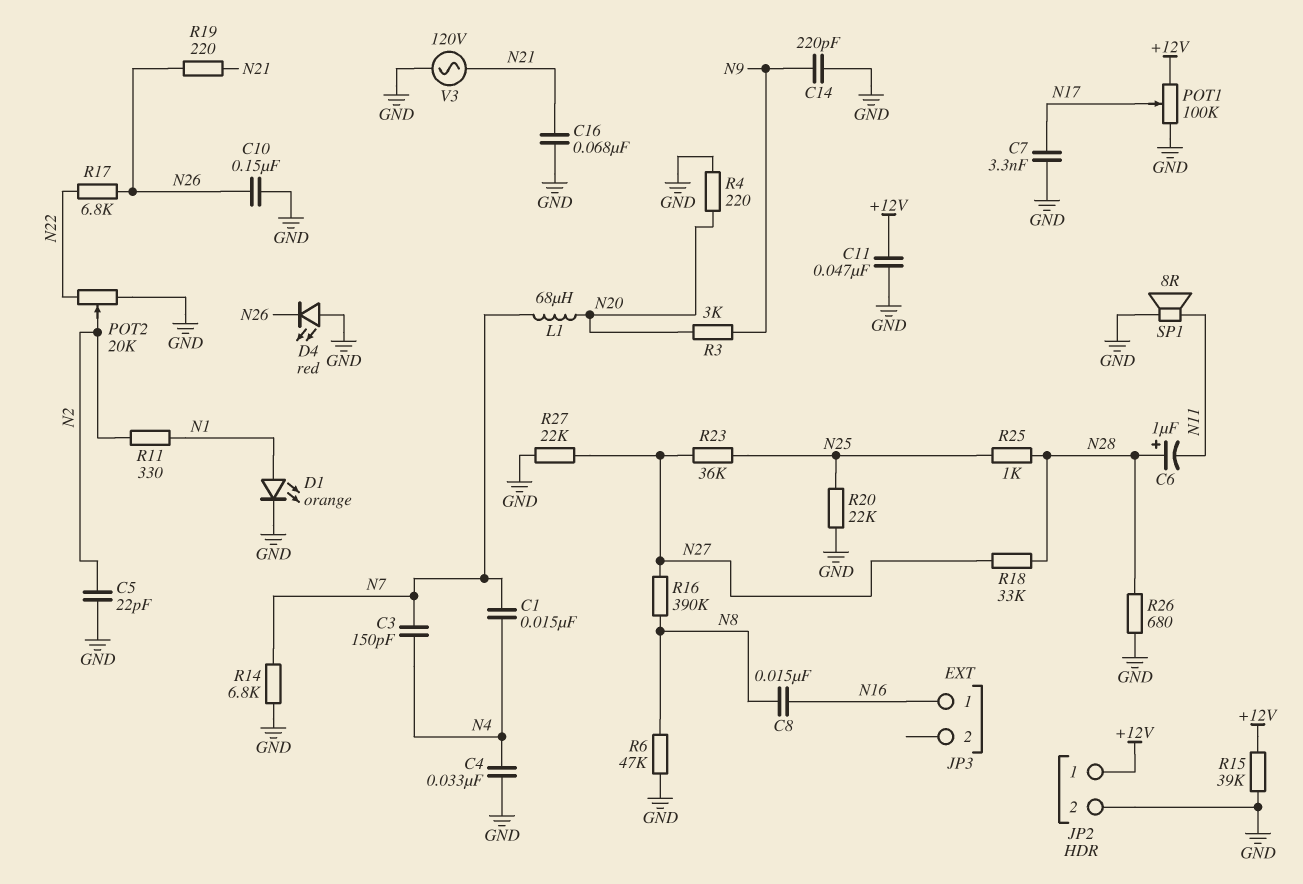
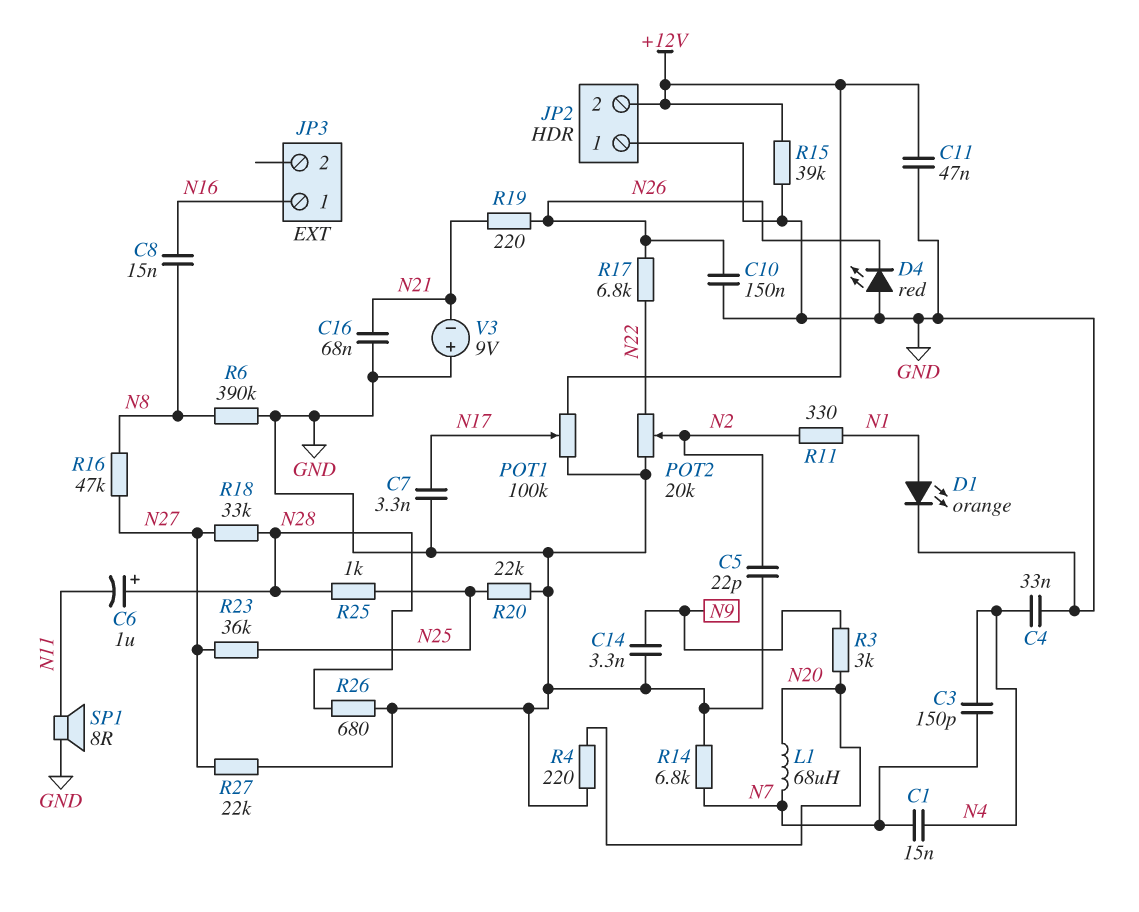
C14: 220pF (GND, N9) -> 3.3nF (GND, N9)
JP2 pin 1: +12V -> GND
JP2 pin 2: GND -> +12V
R6: 47k (GND, N8) -> 390k (GND, N8)
R16: 390k (N8, N27) -> 47k (N8, N27)
V3: AC 120V (GND, N21) -> 9V (plus GND, minus N21)

